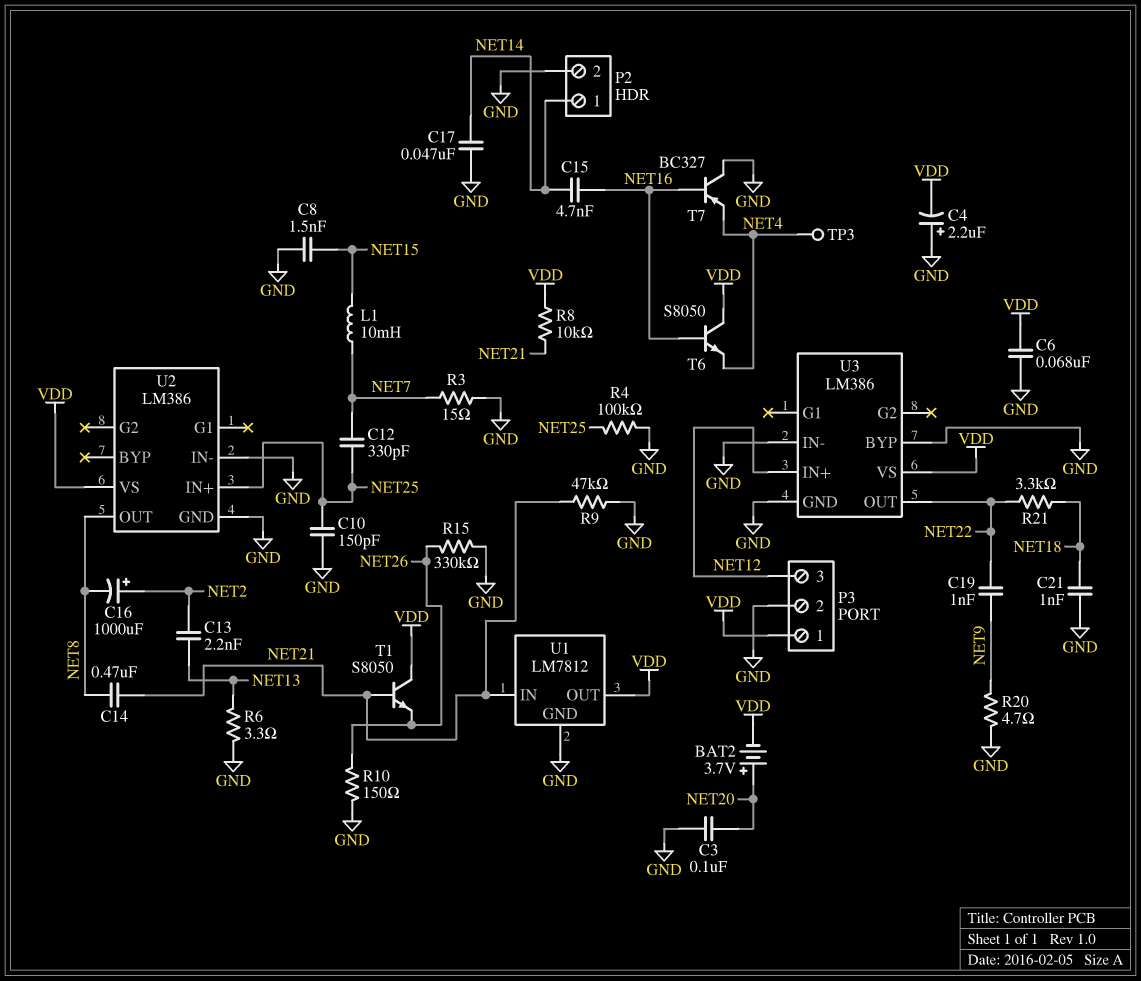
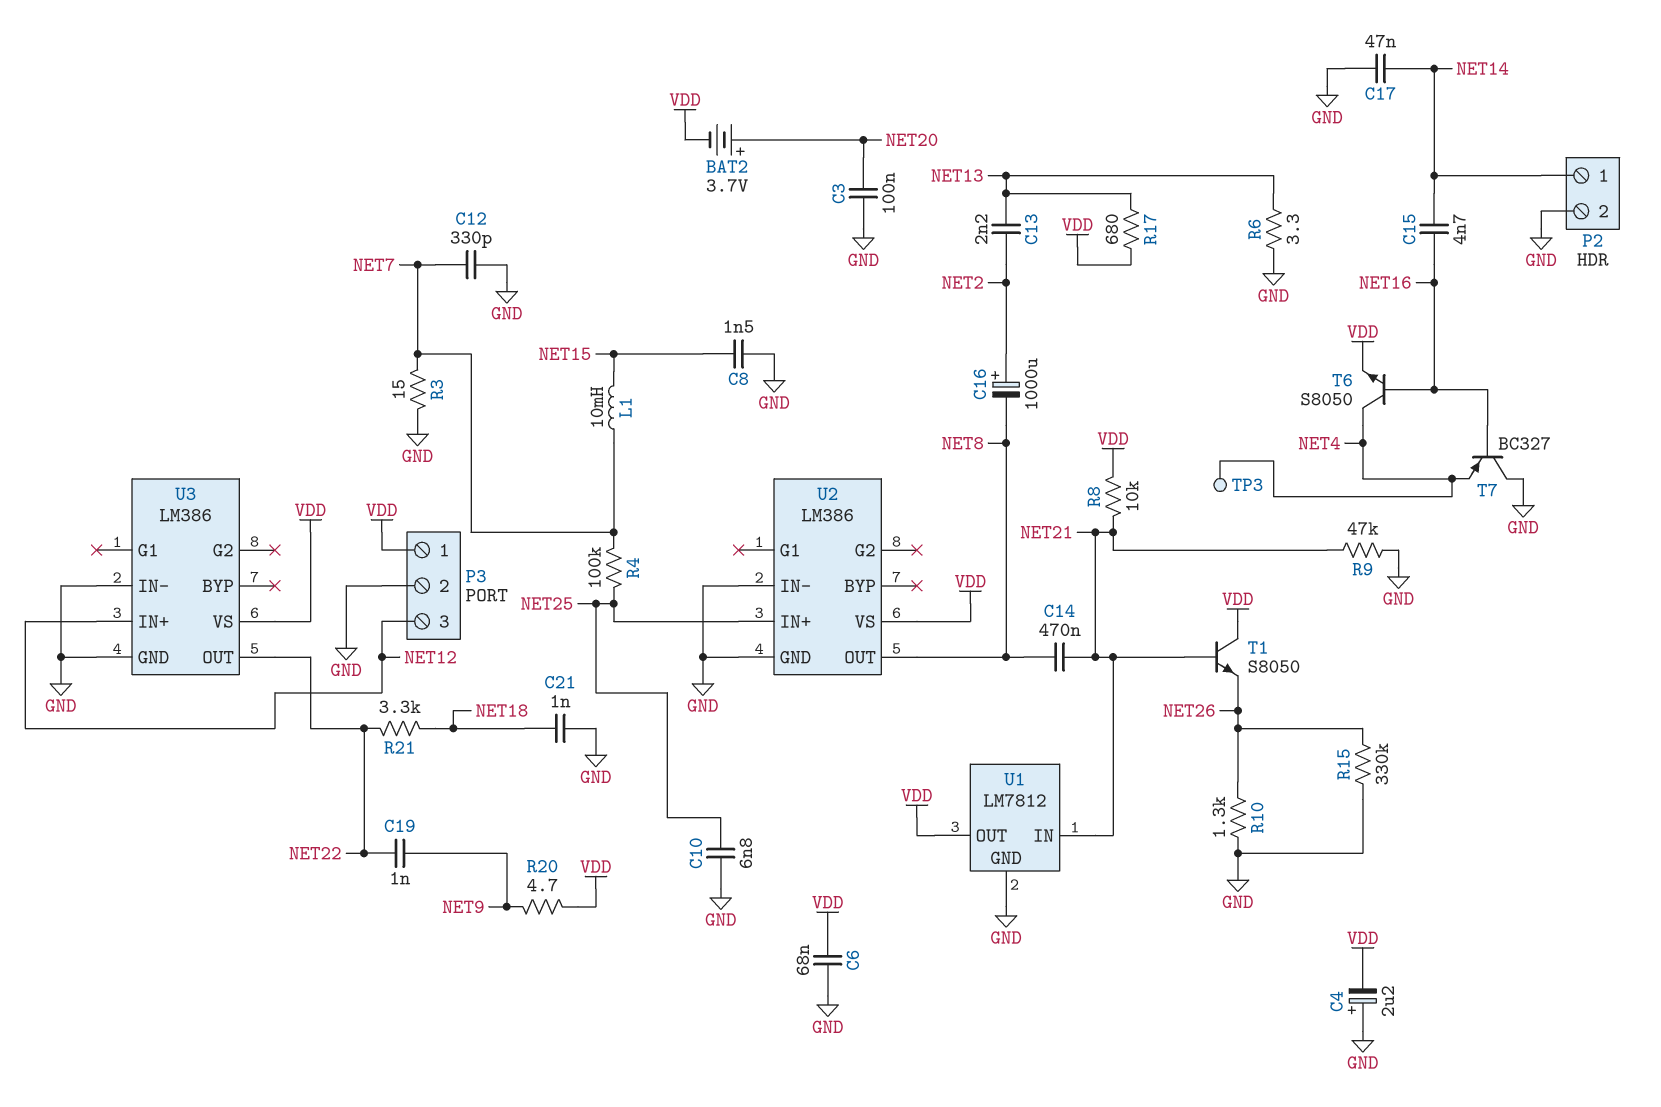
C10: 150pF (GND, NET25) -> 6.8nF (GND, NET25)
C12: 330pF (NET7, NET25) -> 330pF (GND, NET7)
R4: 100k (GND, NET25) -> 100k (NET7, NET25)
R10: 150 (GND, NET26) -> 1.3k (GND, NET26)
R17: none -> 680 (NET13, VDD)
R20: 4.7 (GND, NET9) -> 4.7 (NET9, VDD)
T6: NPN S8050 (B NET16, C VDD, E NET4) -> NPN S8050 (B NET16, C NET4, E VDD)
U3 pin BYP: GND -> none

